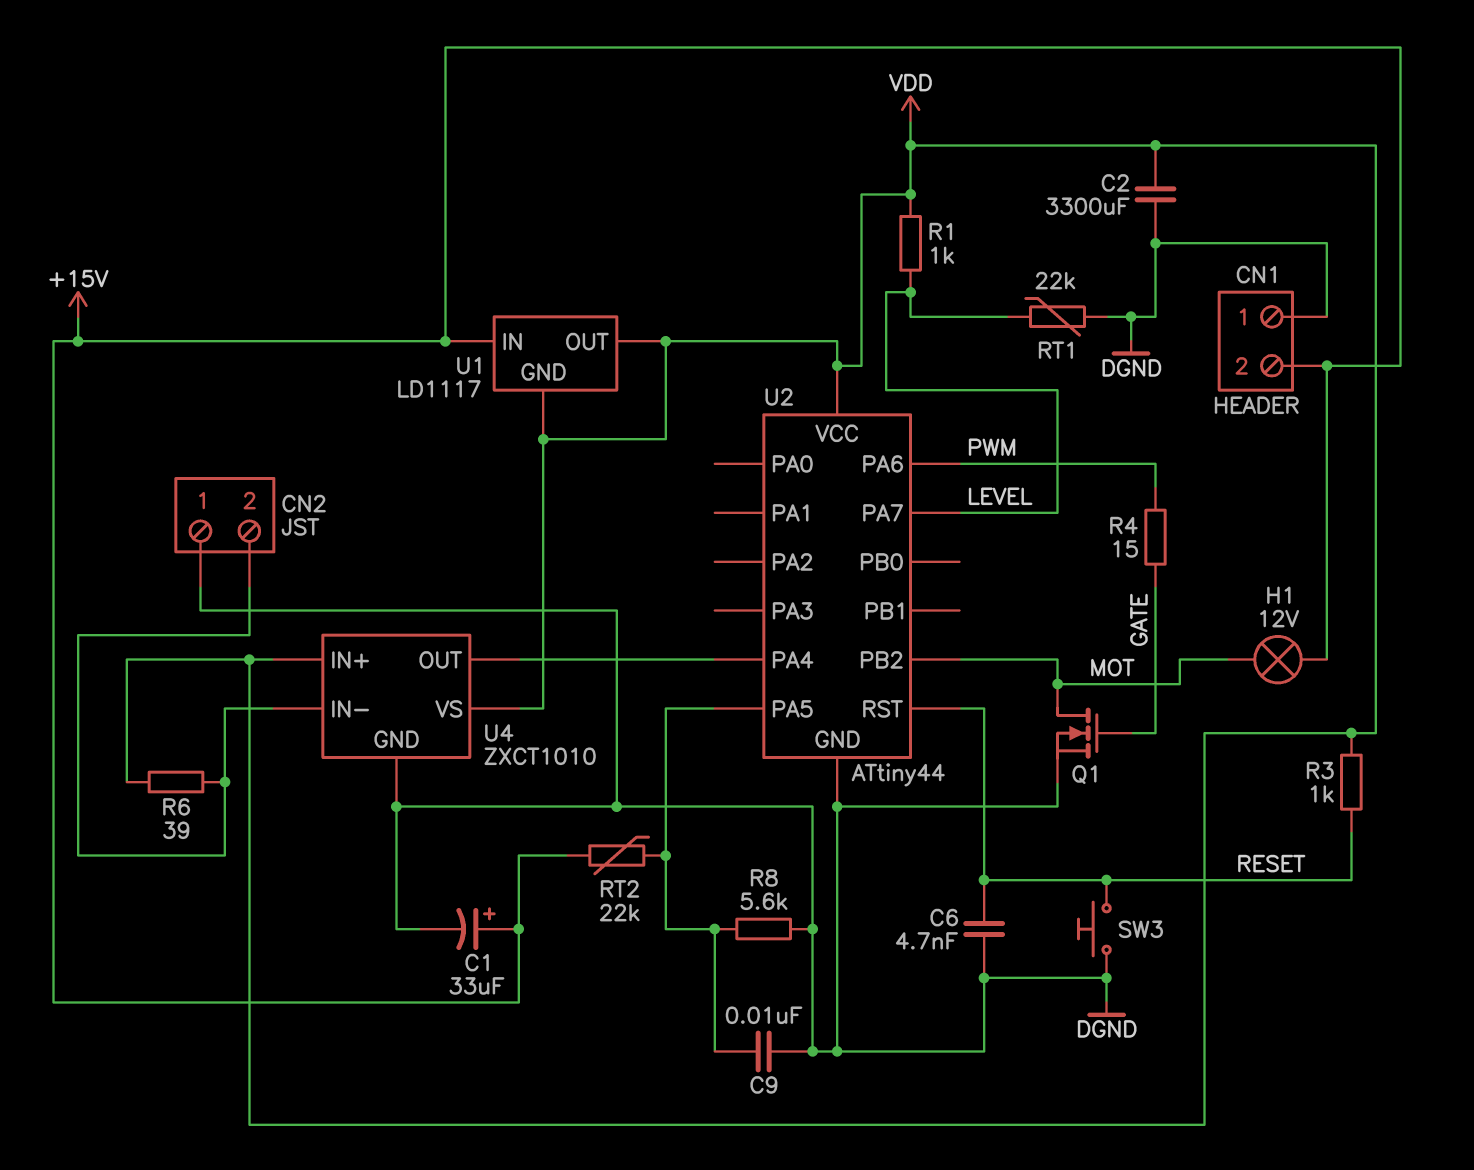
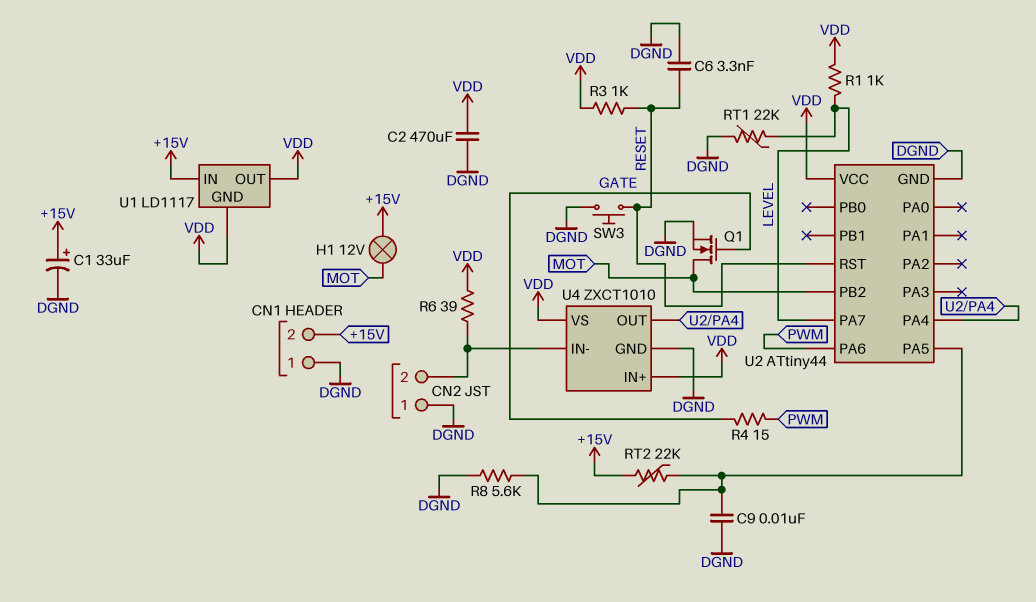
C2: 3300uF (DGND, VDD) -> 470uF (DGND, VDD)
C6: 4.7nF (DGND, RESET) -> 3.3nF (DGND, RESET)

